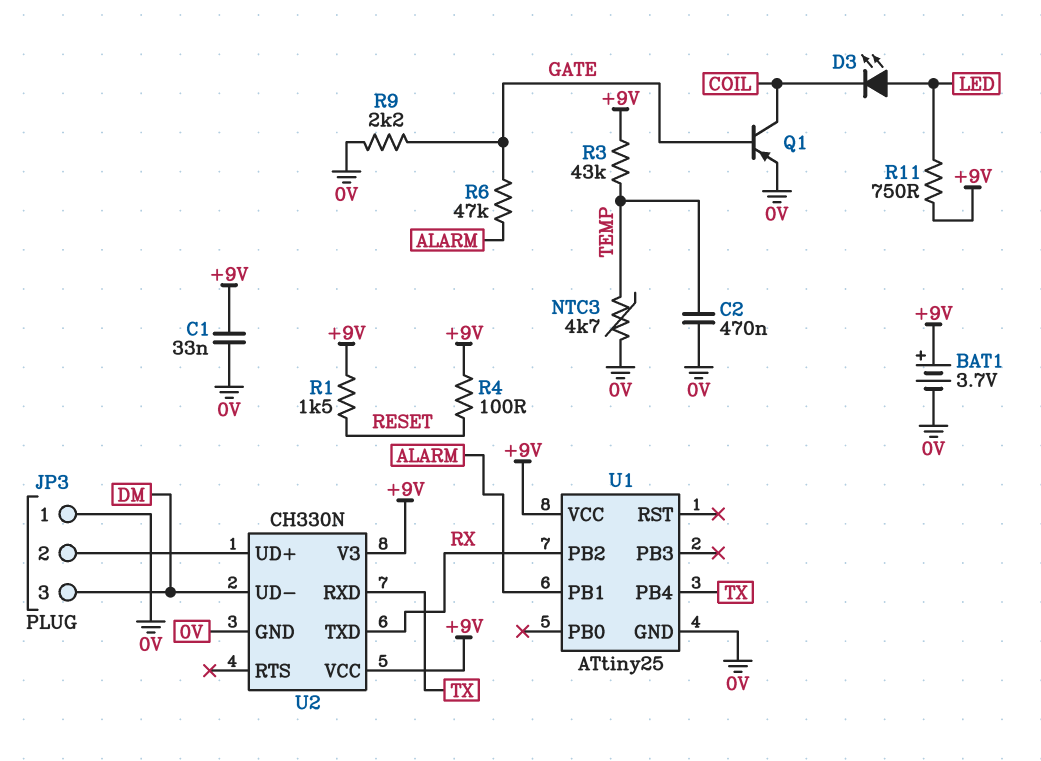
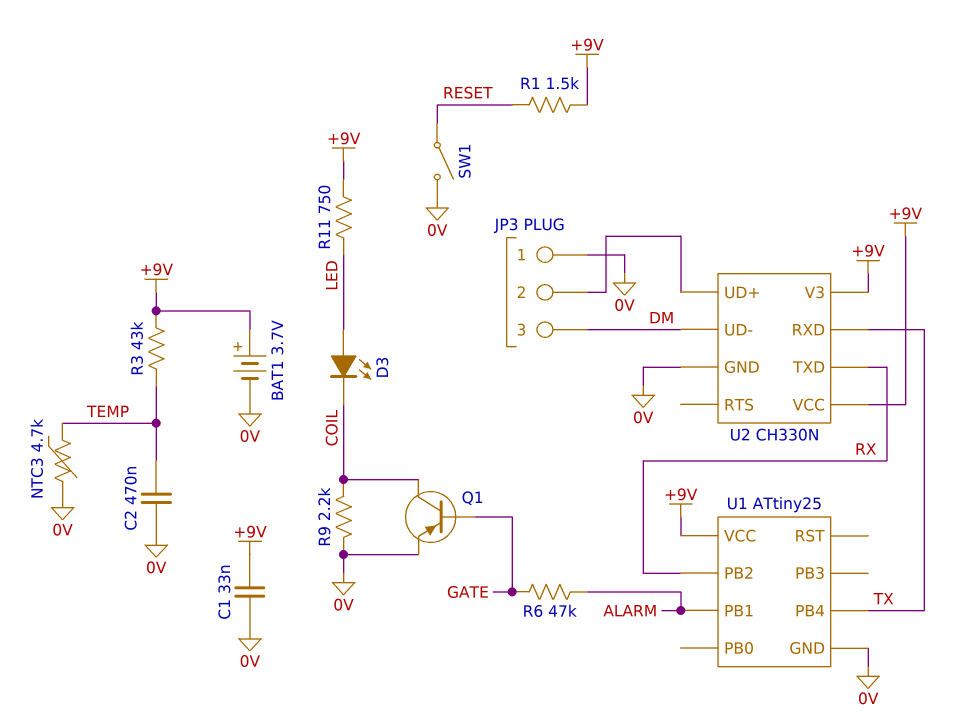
R4: 100 (+9V, RESET) -> none
R9: 2.2k (0V, GATE) -> 2.2k (0V, COIL)
SW1: none -> switch (0V, RESET)

